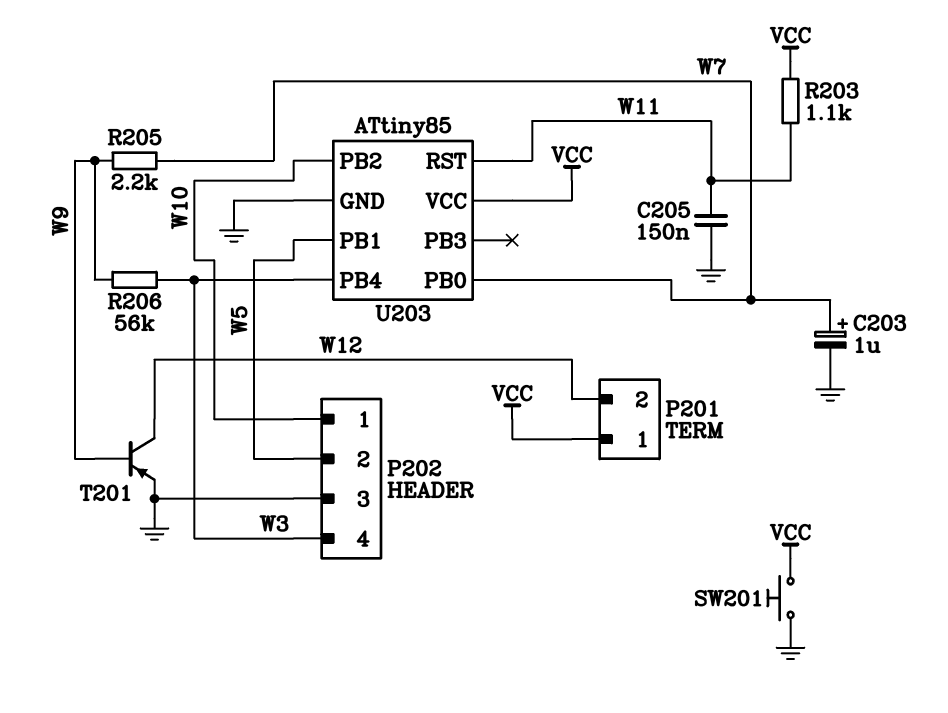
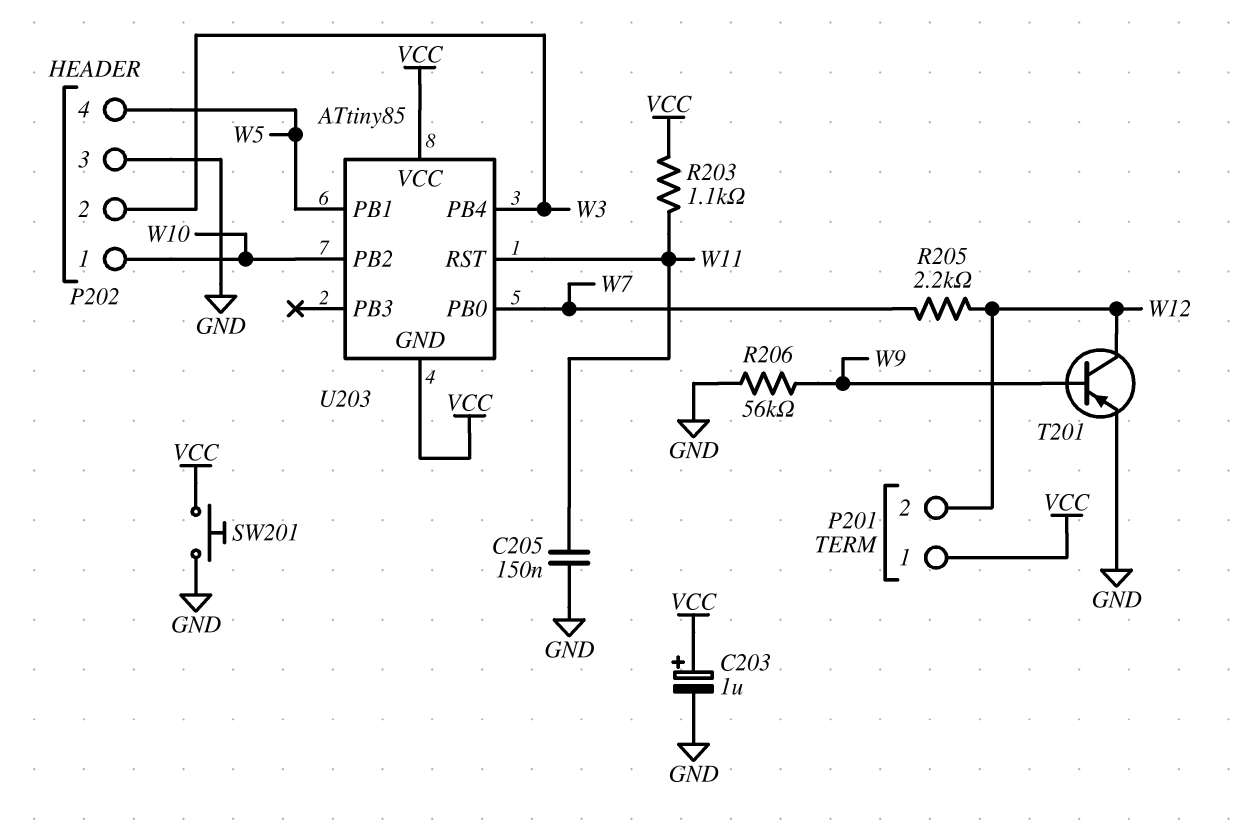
C203: 1uF (plus W7, minus GND) -> 1uF (plus VCC, minus GND)
P202 pin 2: W5 -> W3
P202 pin 4: W3 -> W5
R205: 2.2k (W7, W9) -> 2.2k (W7, W12)
R206: 56k (W3, W9) -> 56k (GND, W9)
U203 pin GND: GND -> VCC

